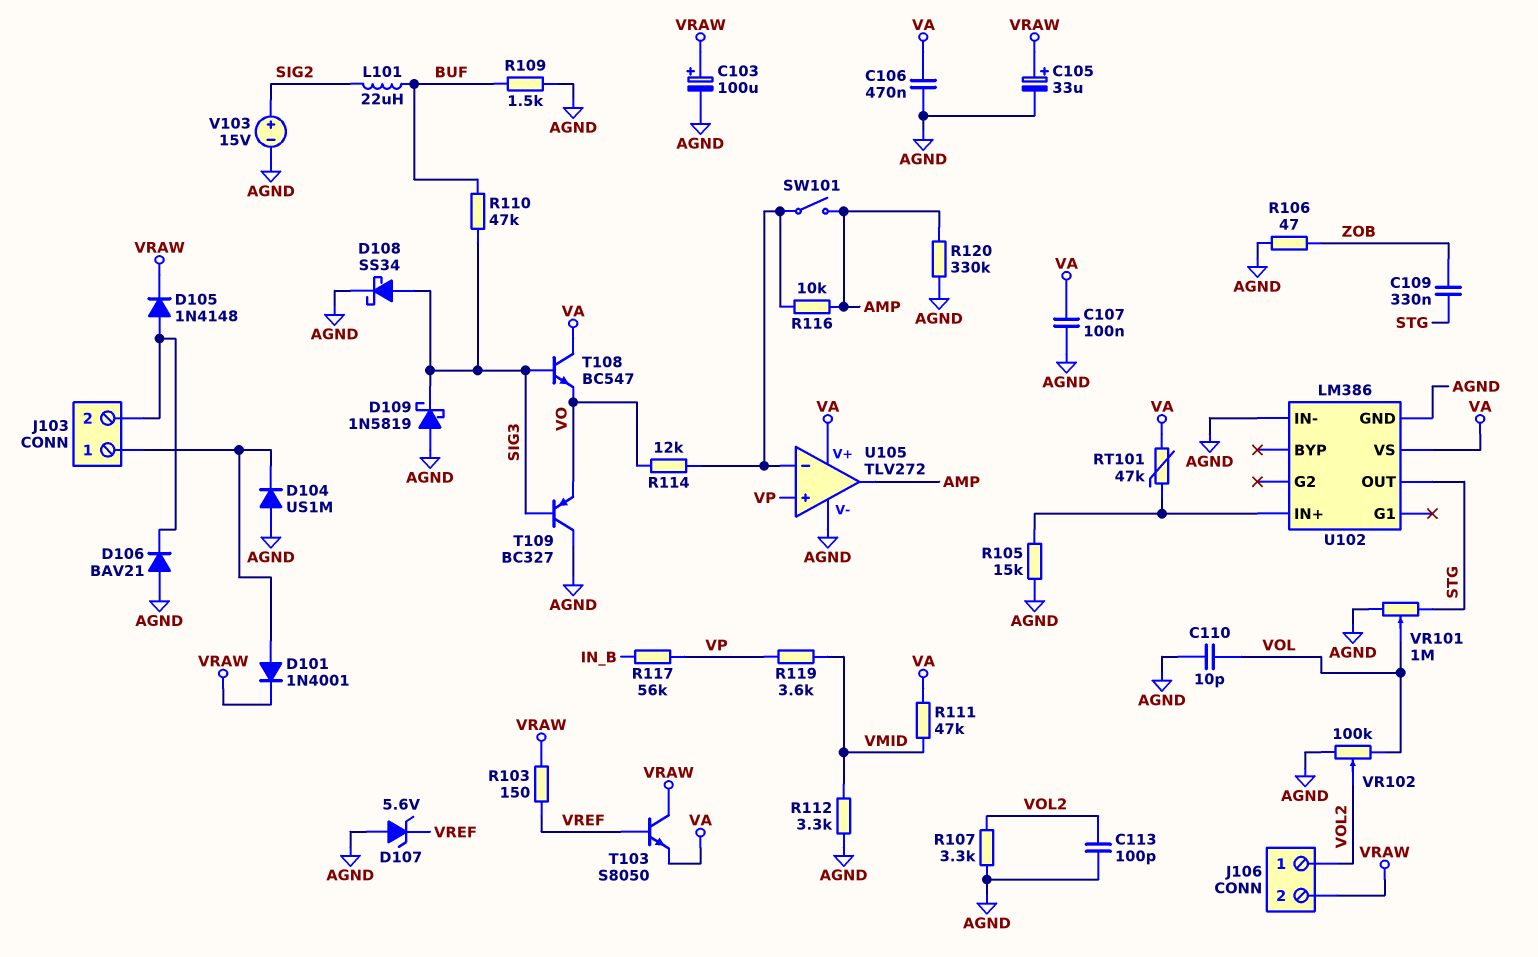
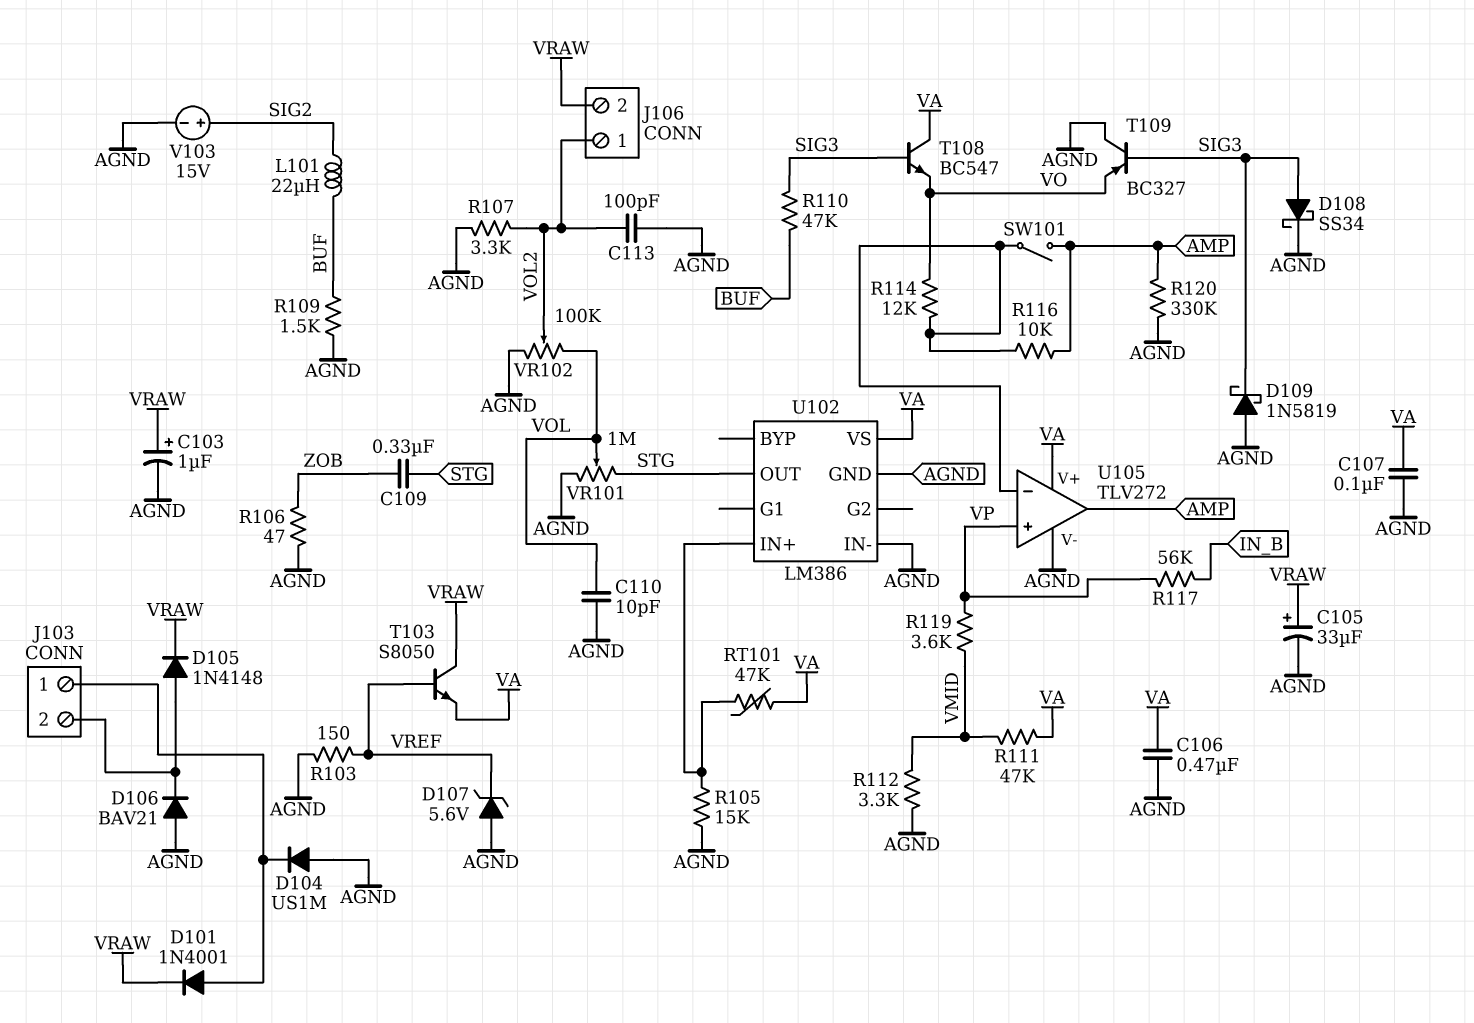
C103: 100uF (plus VRAW, minus AGND) -> 1uF (plus VRAW, minus AGND)
R103: 150 (VRAW, VREF) -> 150 (AGND, VREF)

